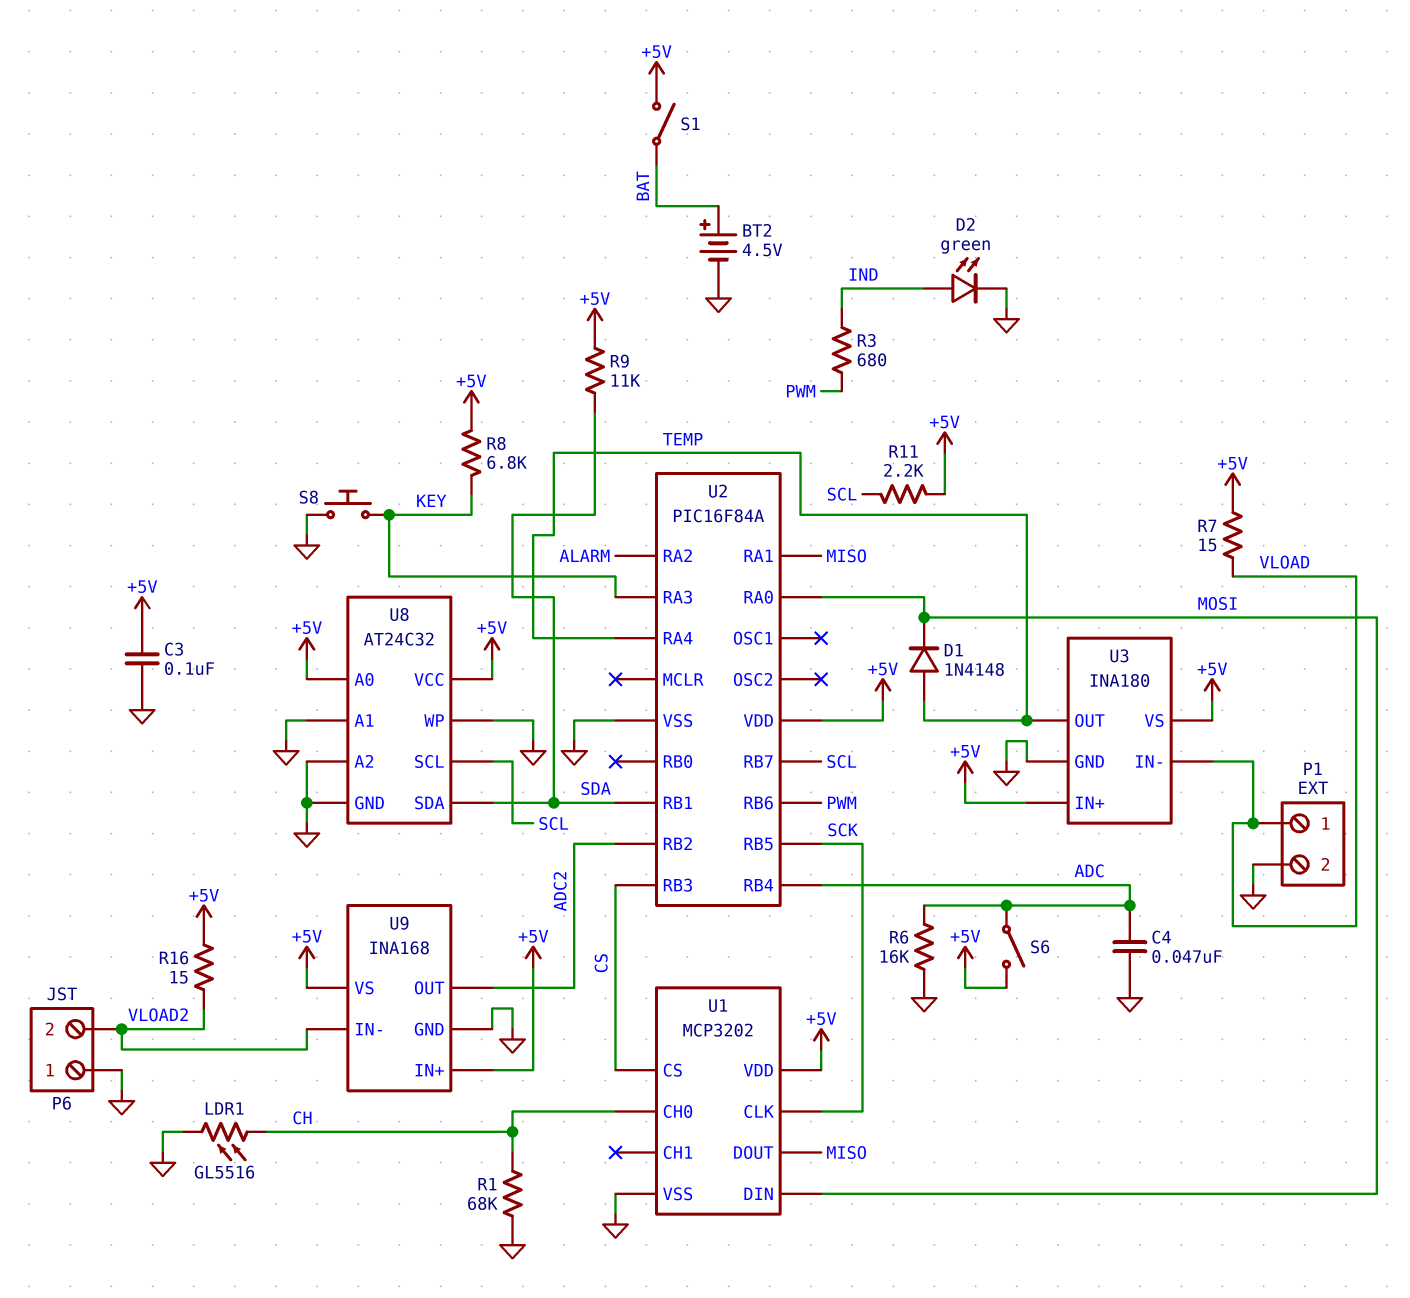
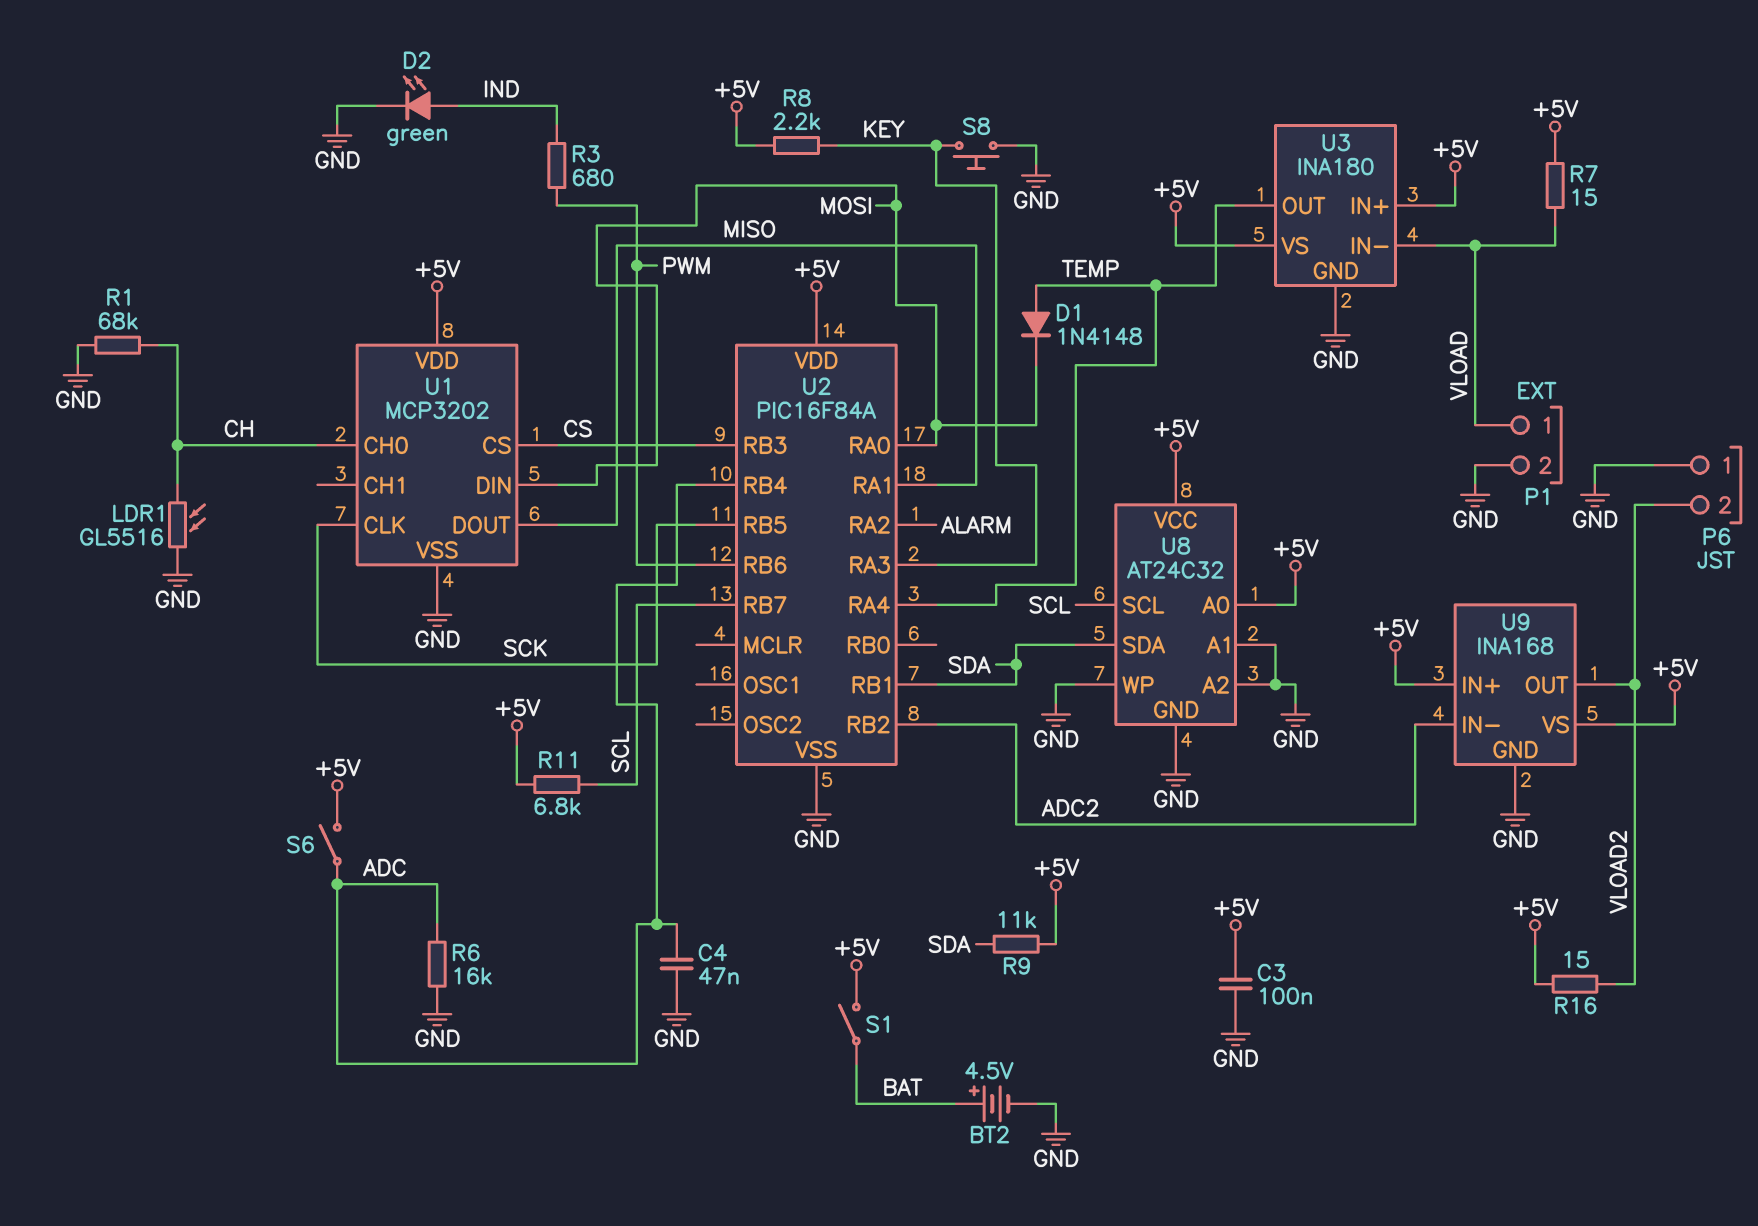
R8: 6.8k (+5V, KEY) -> 2.2k (+5V, KEY)
R11: 2.2k (+5V, SCL) -> 6.8k (+5V, SCL)
U9 pin IN-: VLOAD2 -> ADC2
U9 pin OUT: ADC2 -> VLOAD2

